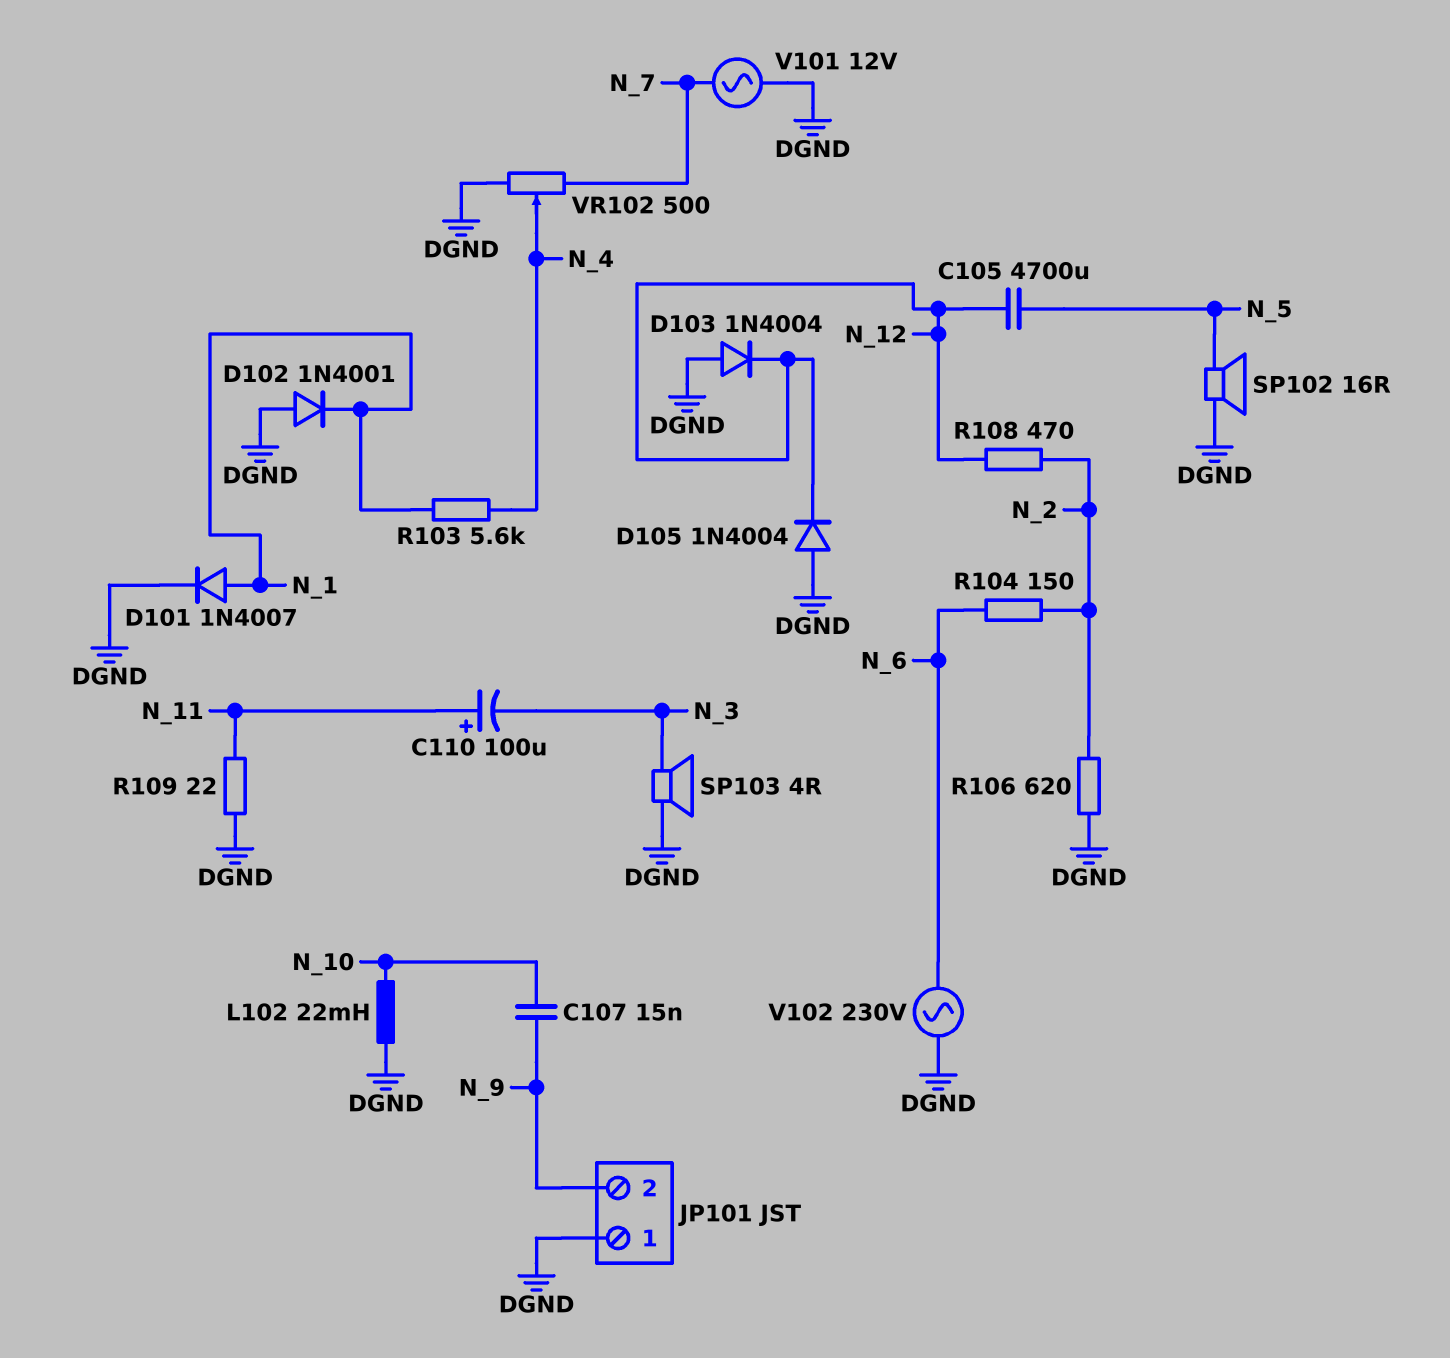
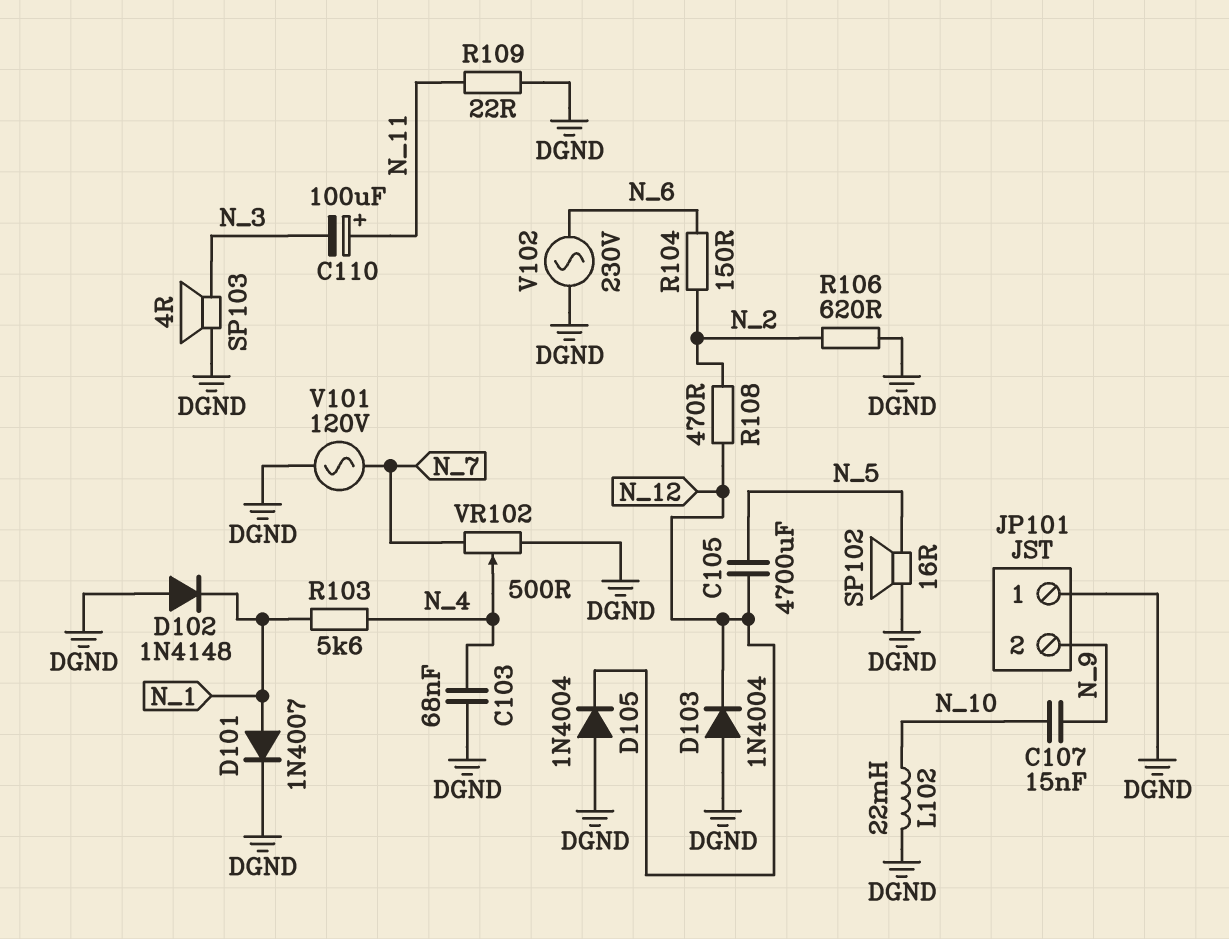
C103: none -> 68nF (DGND, N_4)
D102: diode 1N4001 (A DGND, K N_1) -> diode 1N4148 (A DGND, K N_1)
V101: AC 12V (DGND, N_7) -> AC 120V (DGND, N_7)

